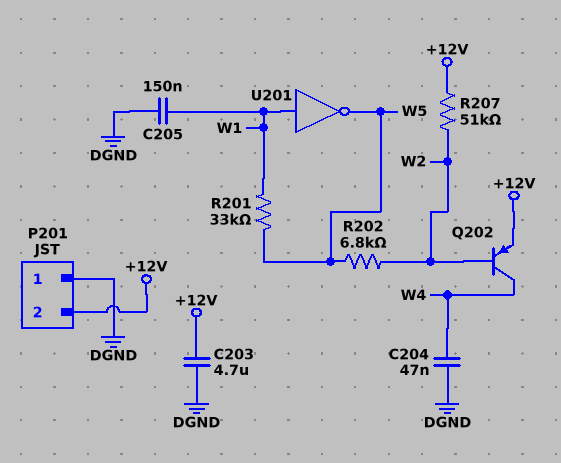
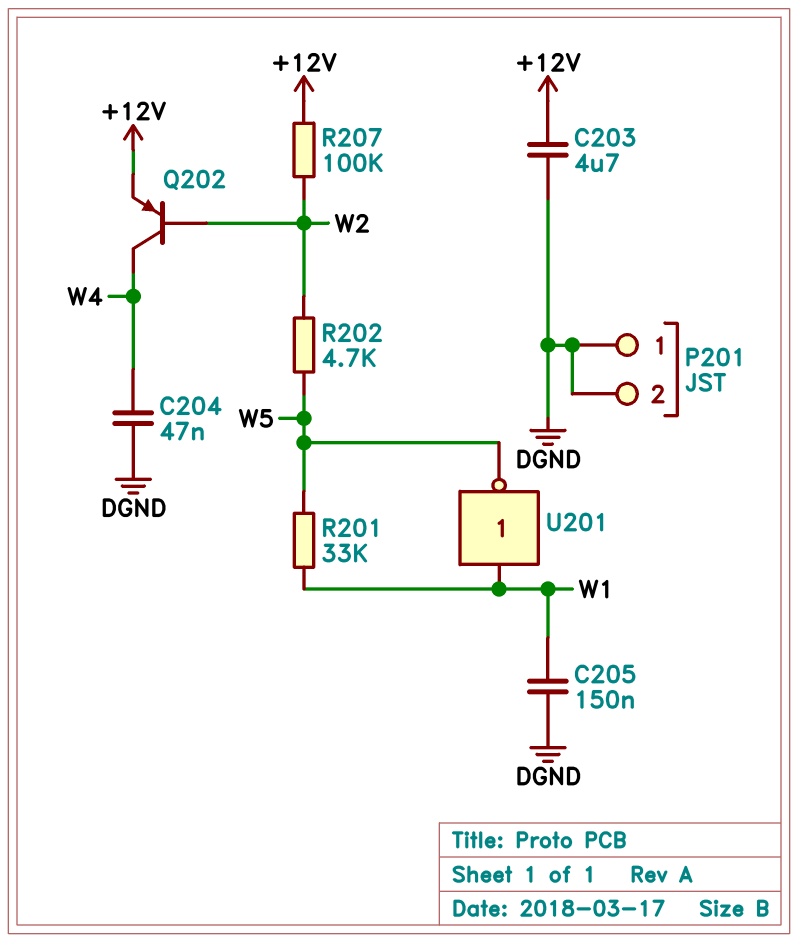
P201 pin 2: +12V -> DGND
R202: 6.8k (W2, W5) -> 4.7k (W2, W5)
R207: 51k (+12V, W2) -> 100k (+12V, W2)

